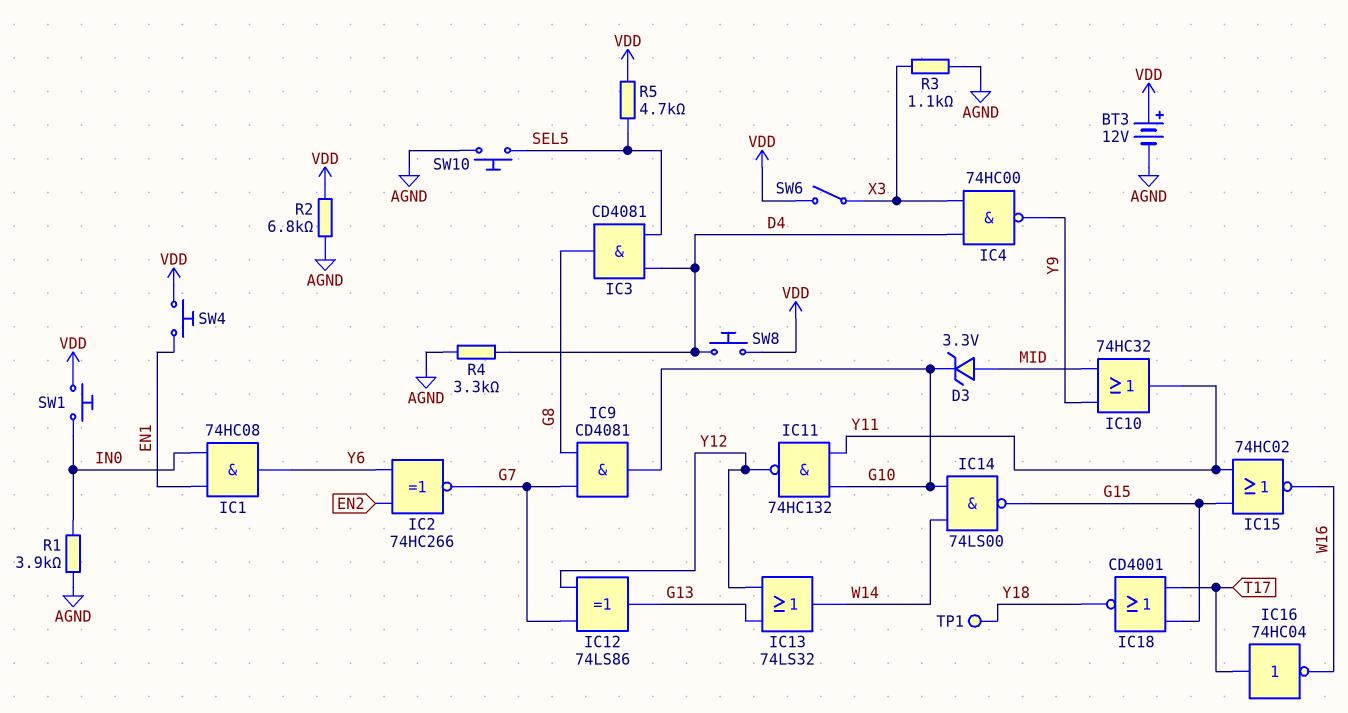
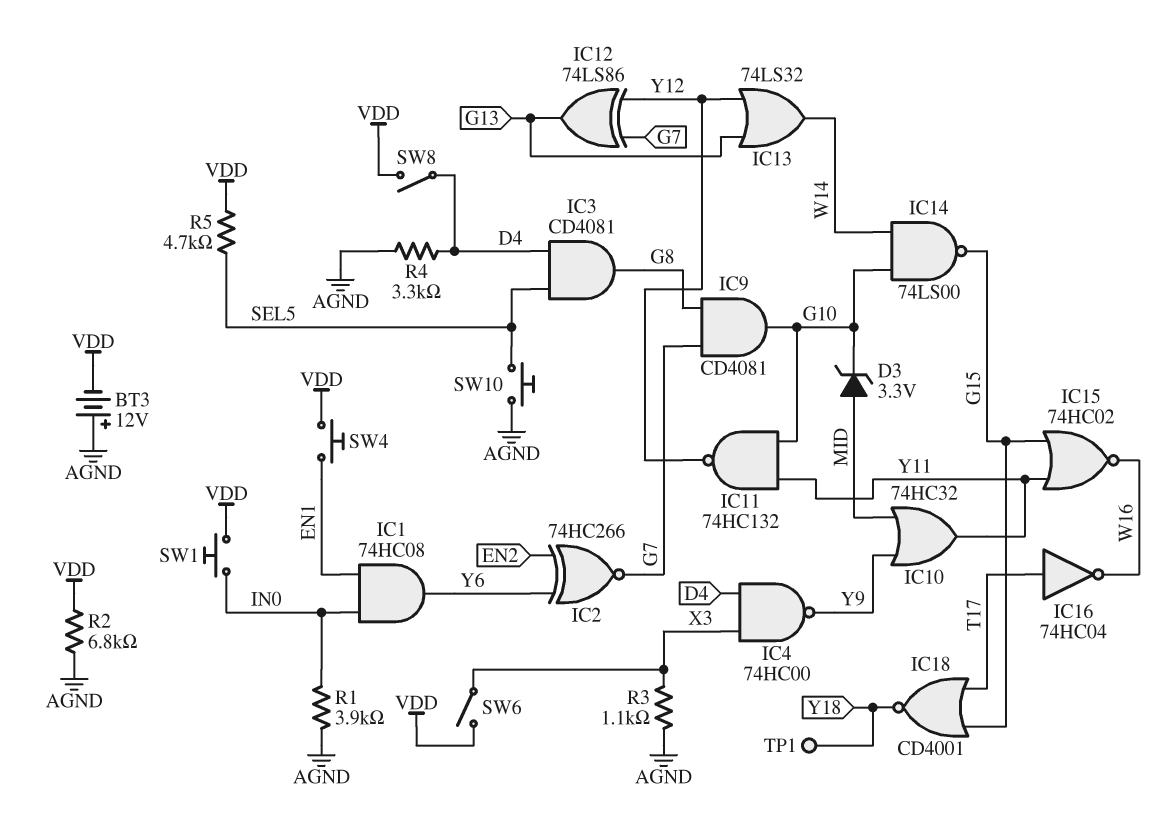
BT3: 12V (plus VDD, minus AGND) -> 12V (plus AGND, minus VDD)
SW8: button (D4, VDD) -> switch (D4, VDD)

